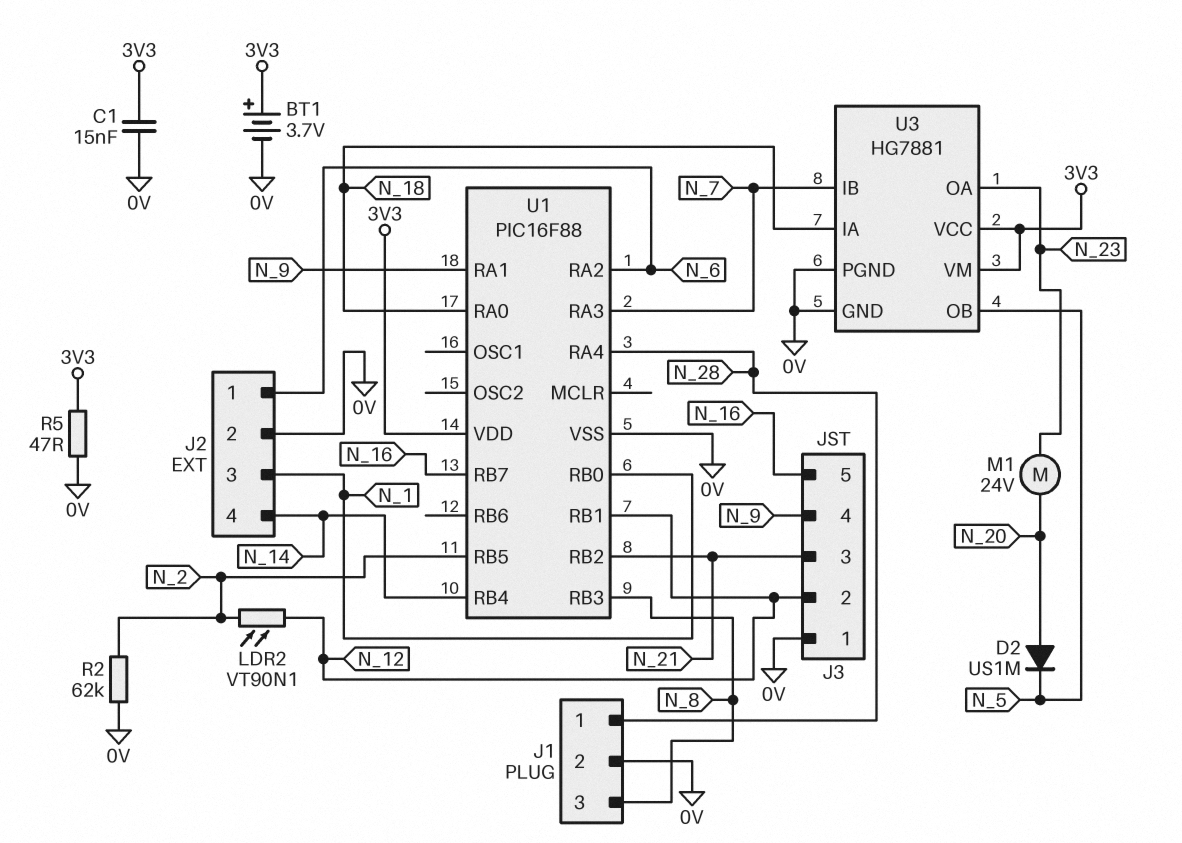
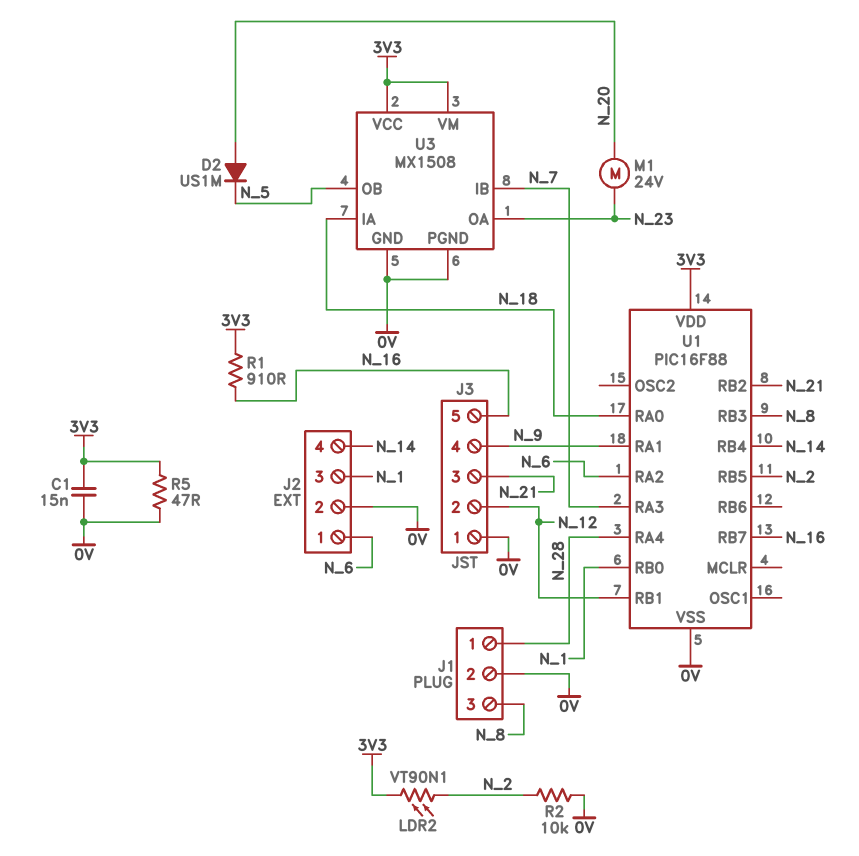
BT1: 3.7V (plus 3V3, minus 0V) -> none
LDR2: VT90N1 (N_2, N_12) -> VT90N1 (3V3, N_2)
R1: none -> 910 (3V3, N_16)
R2: 62k (0V, N_2) -> 10k (0V, N_2)
U3: HG7881 -> MX1508

